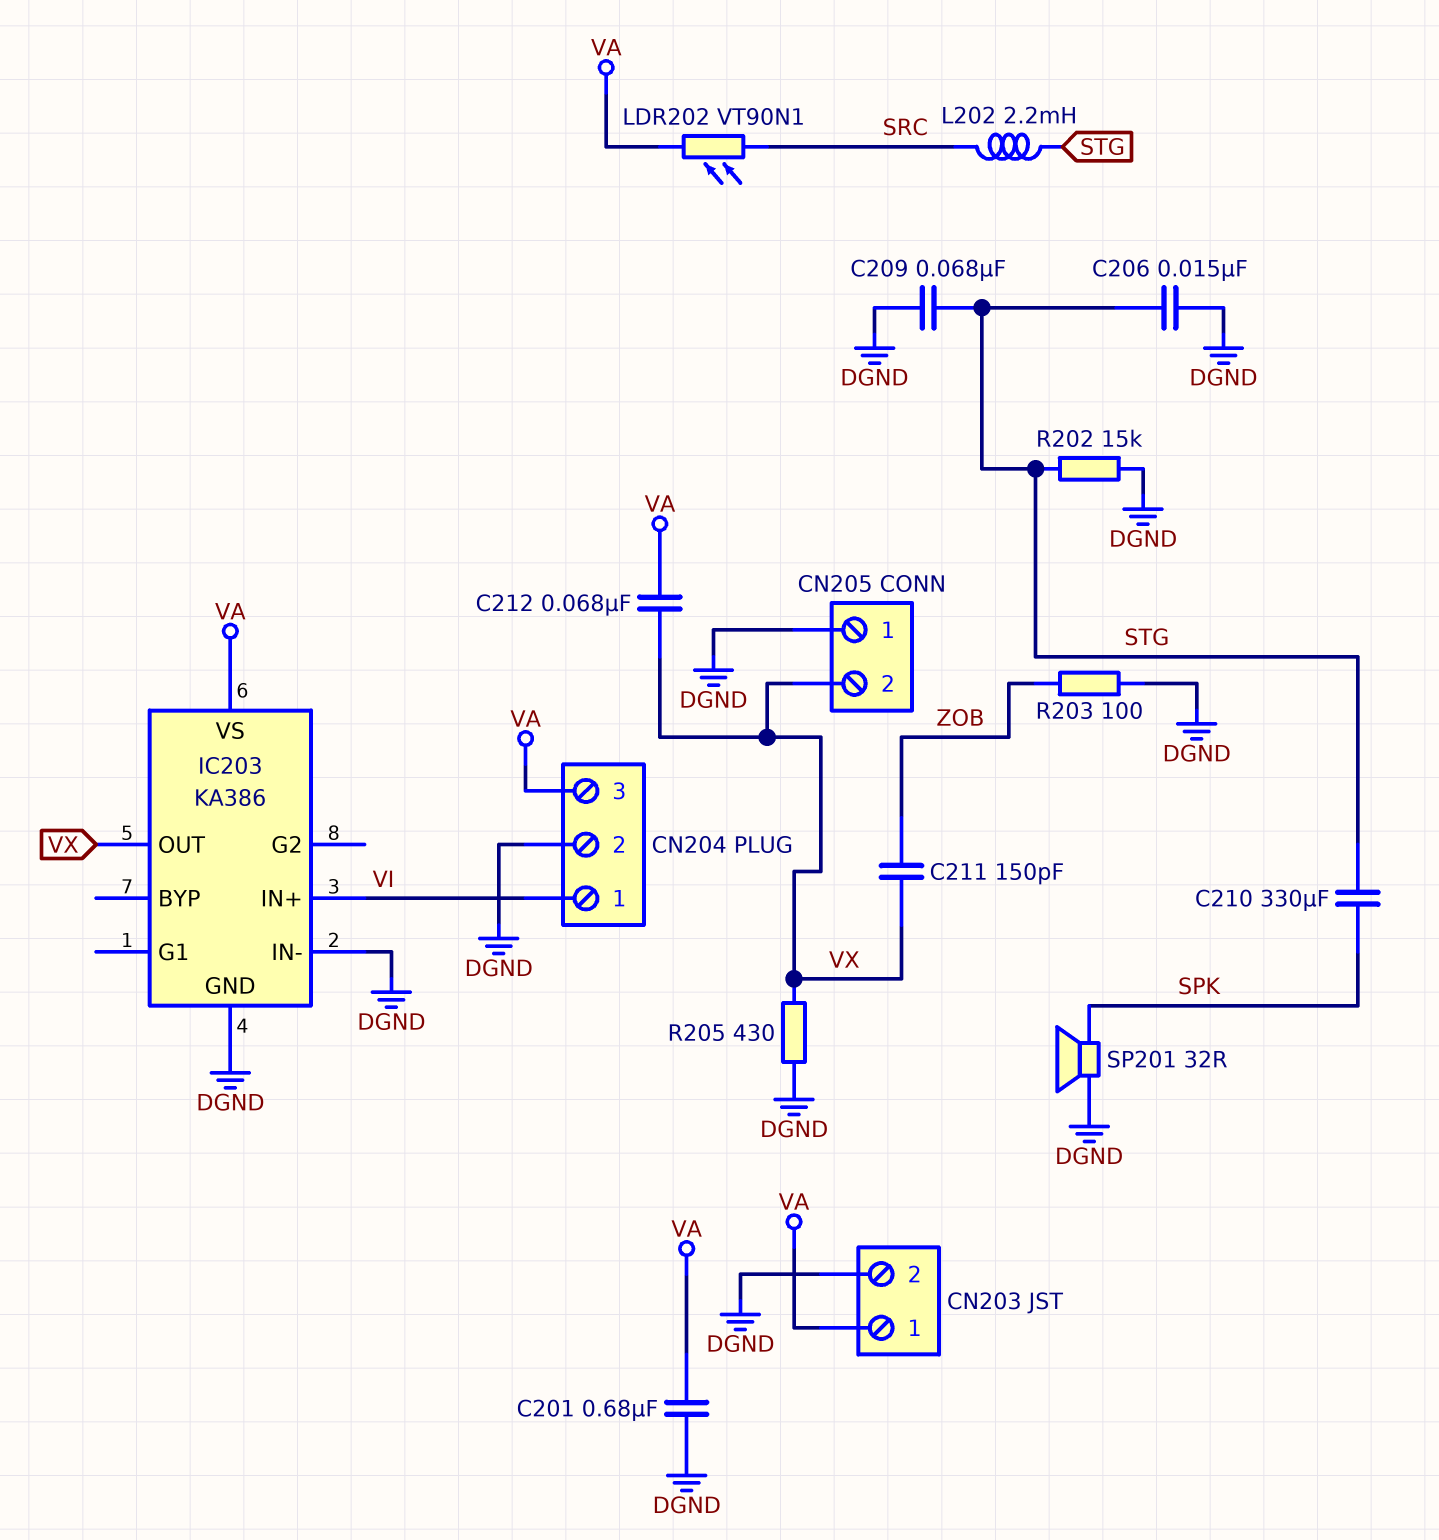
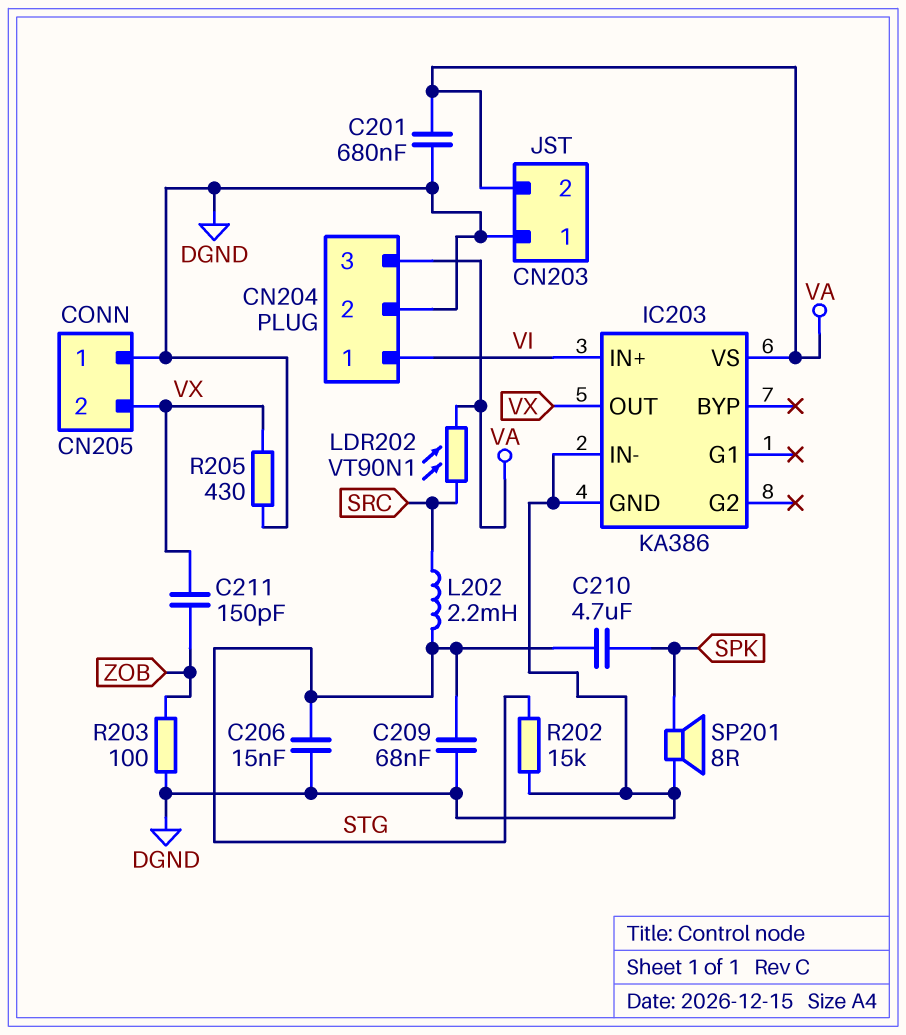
C210: 330uF (SPK, STG) -> 4.7uF (SPK, STG)
C212: 68nF (VA, VX) -> none
CN203 pin 1: VA -> DGND
CN203 pin 2: DGND -> VA
SP201: speaker 32R (DGND, SPK) -> speaker 8R (DGND, SPK)

